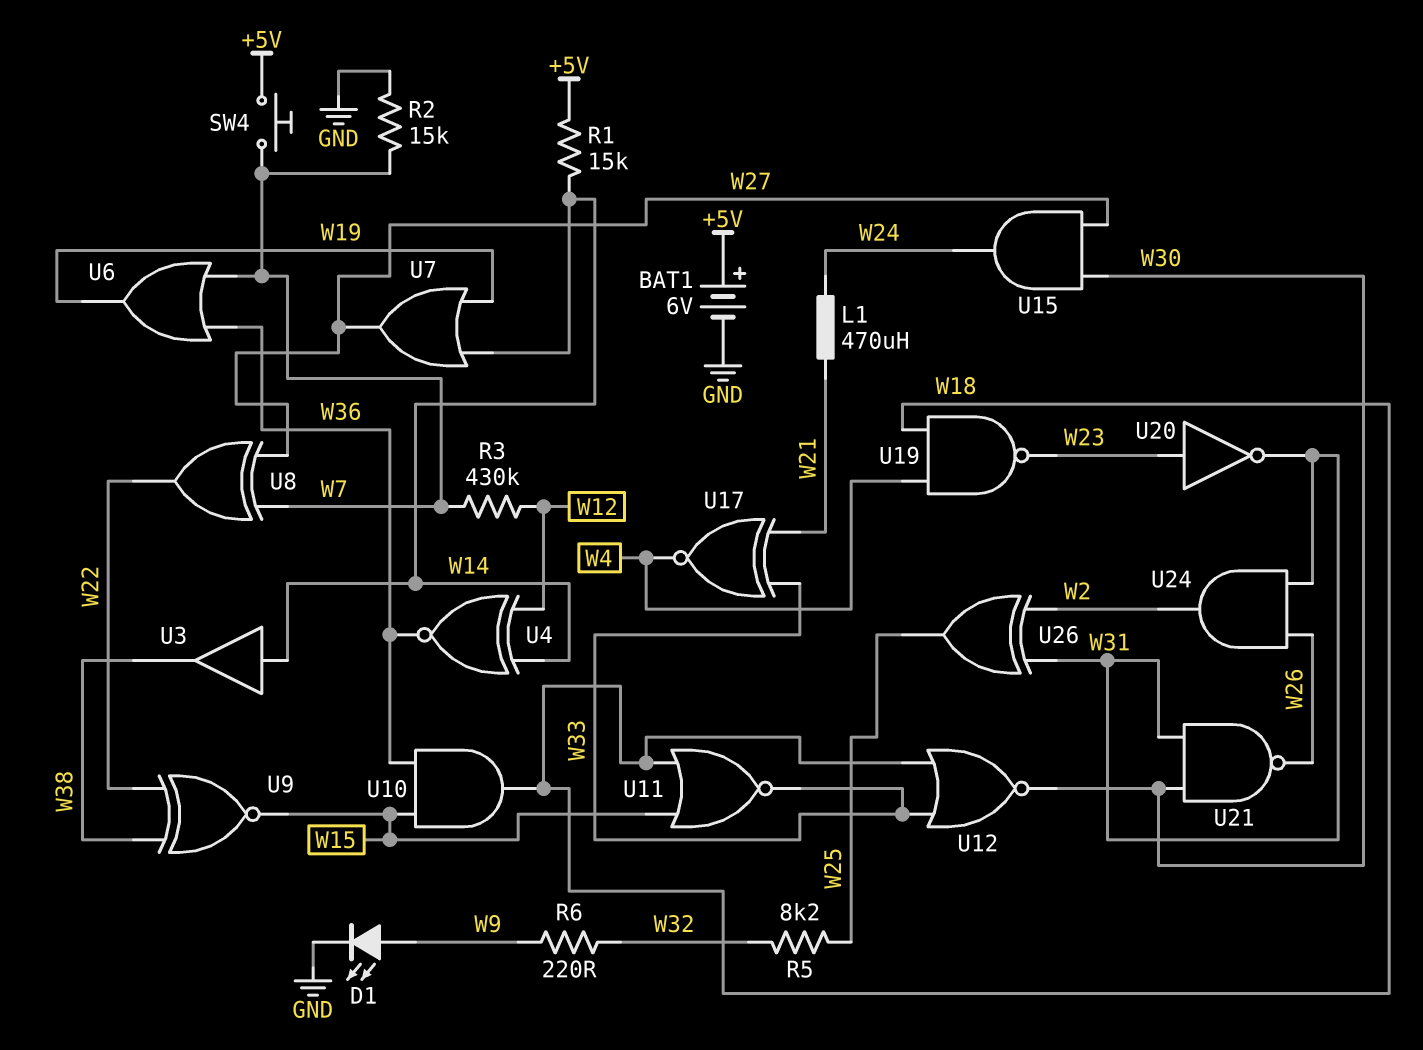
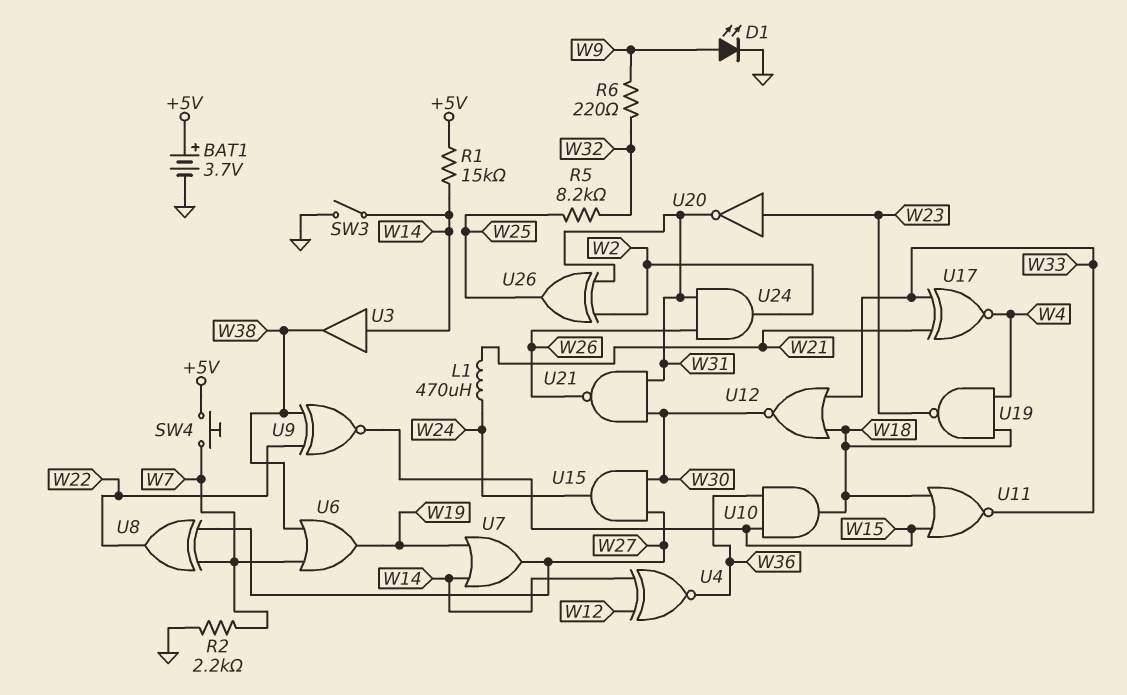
BAT1: 6V (plus +5V, minus GND) -> 3.7V (plus +5V, minus GND)
R2: 15k (GND, W7) -> 2.2k (GND, W7)
R3: 430k (W7, W12) -> none
SW3: none -> switch (GND, W14)
U6: OR (in W7, in W36, out W19) -> OR (in W7, in W38, out W19)

